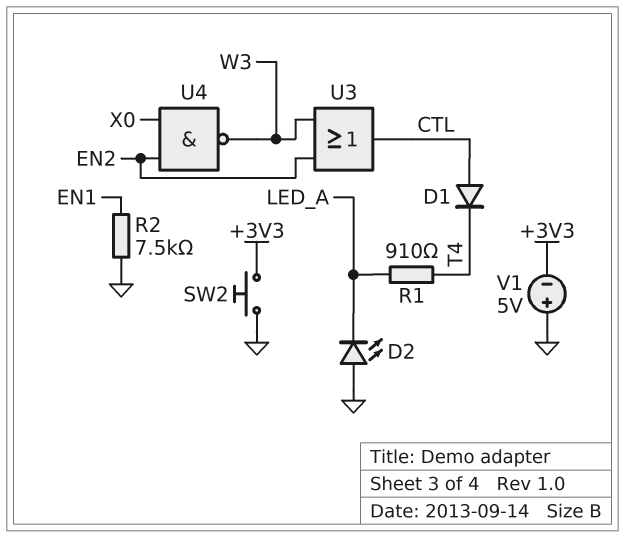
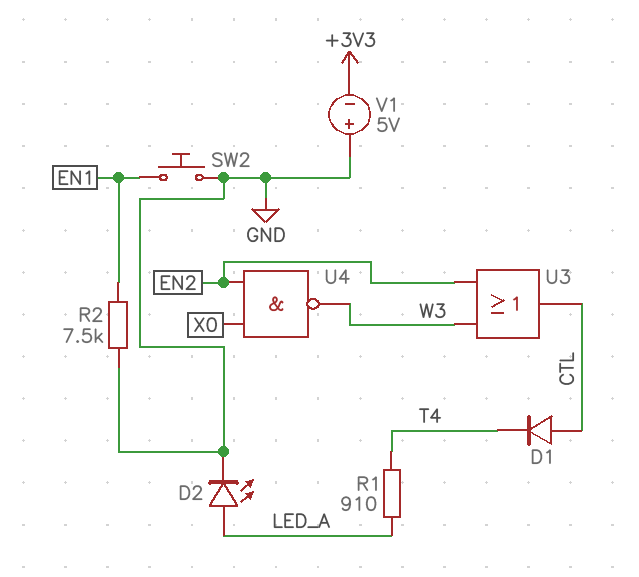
D2: LED (A GND, K LED_A) -> LED (A LED_A, K GND)
SW2: button (+3V3, GND) -> button (EN1, GND)

